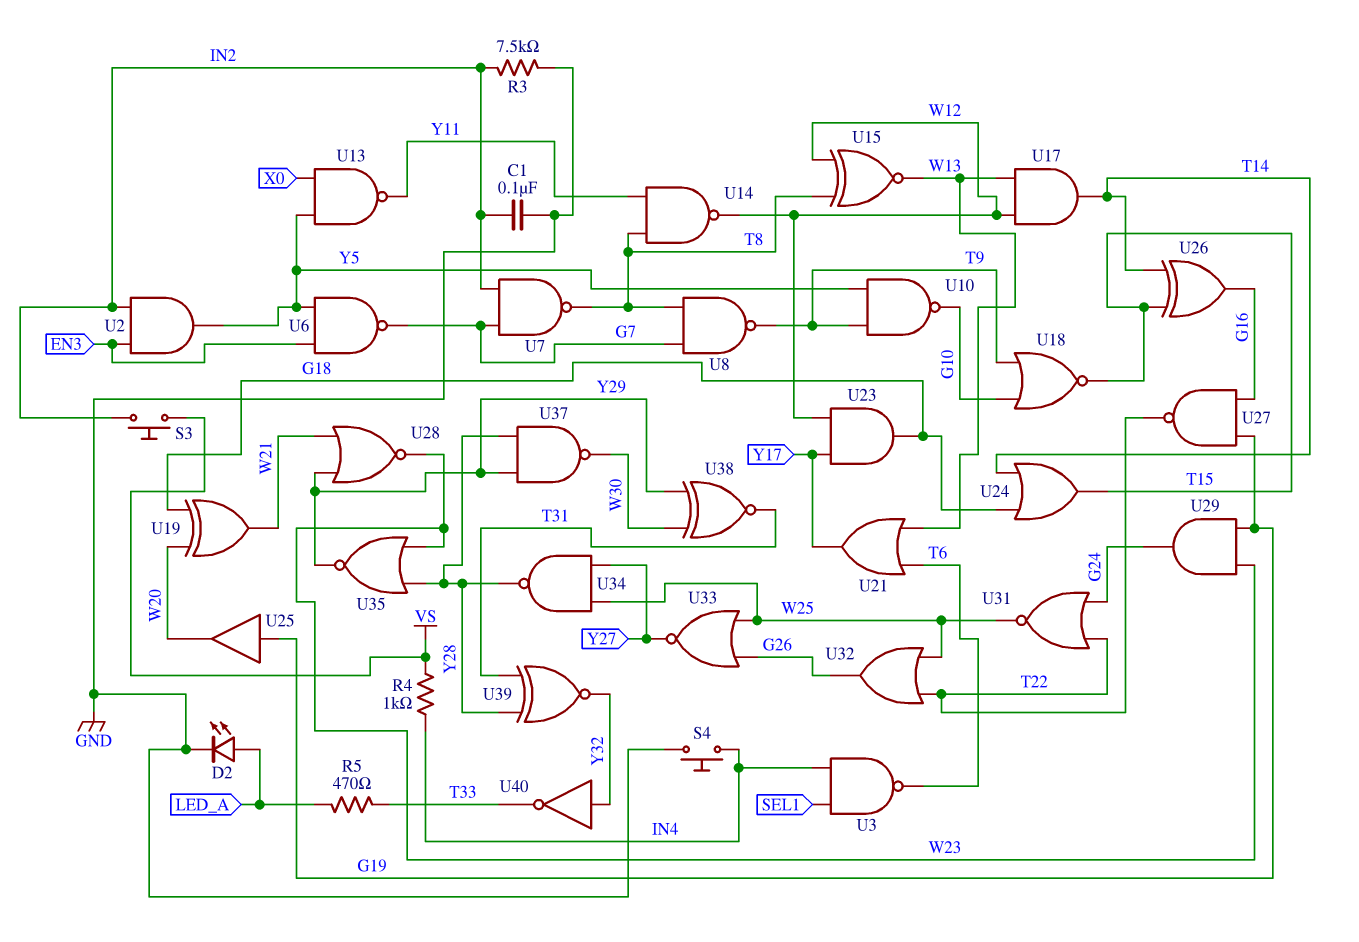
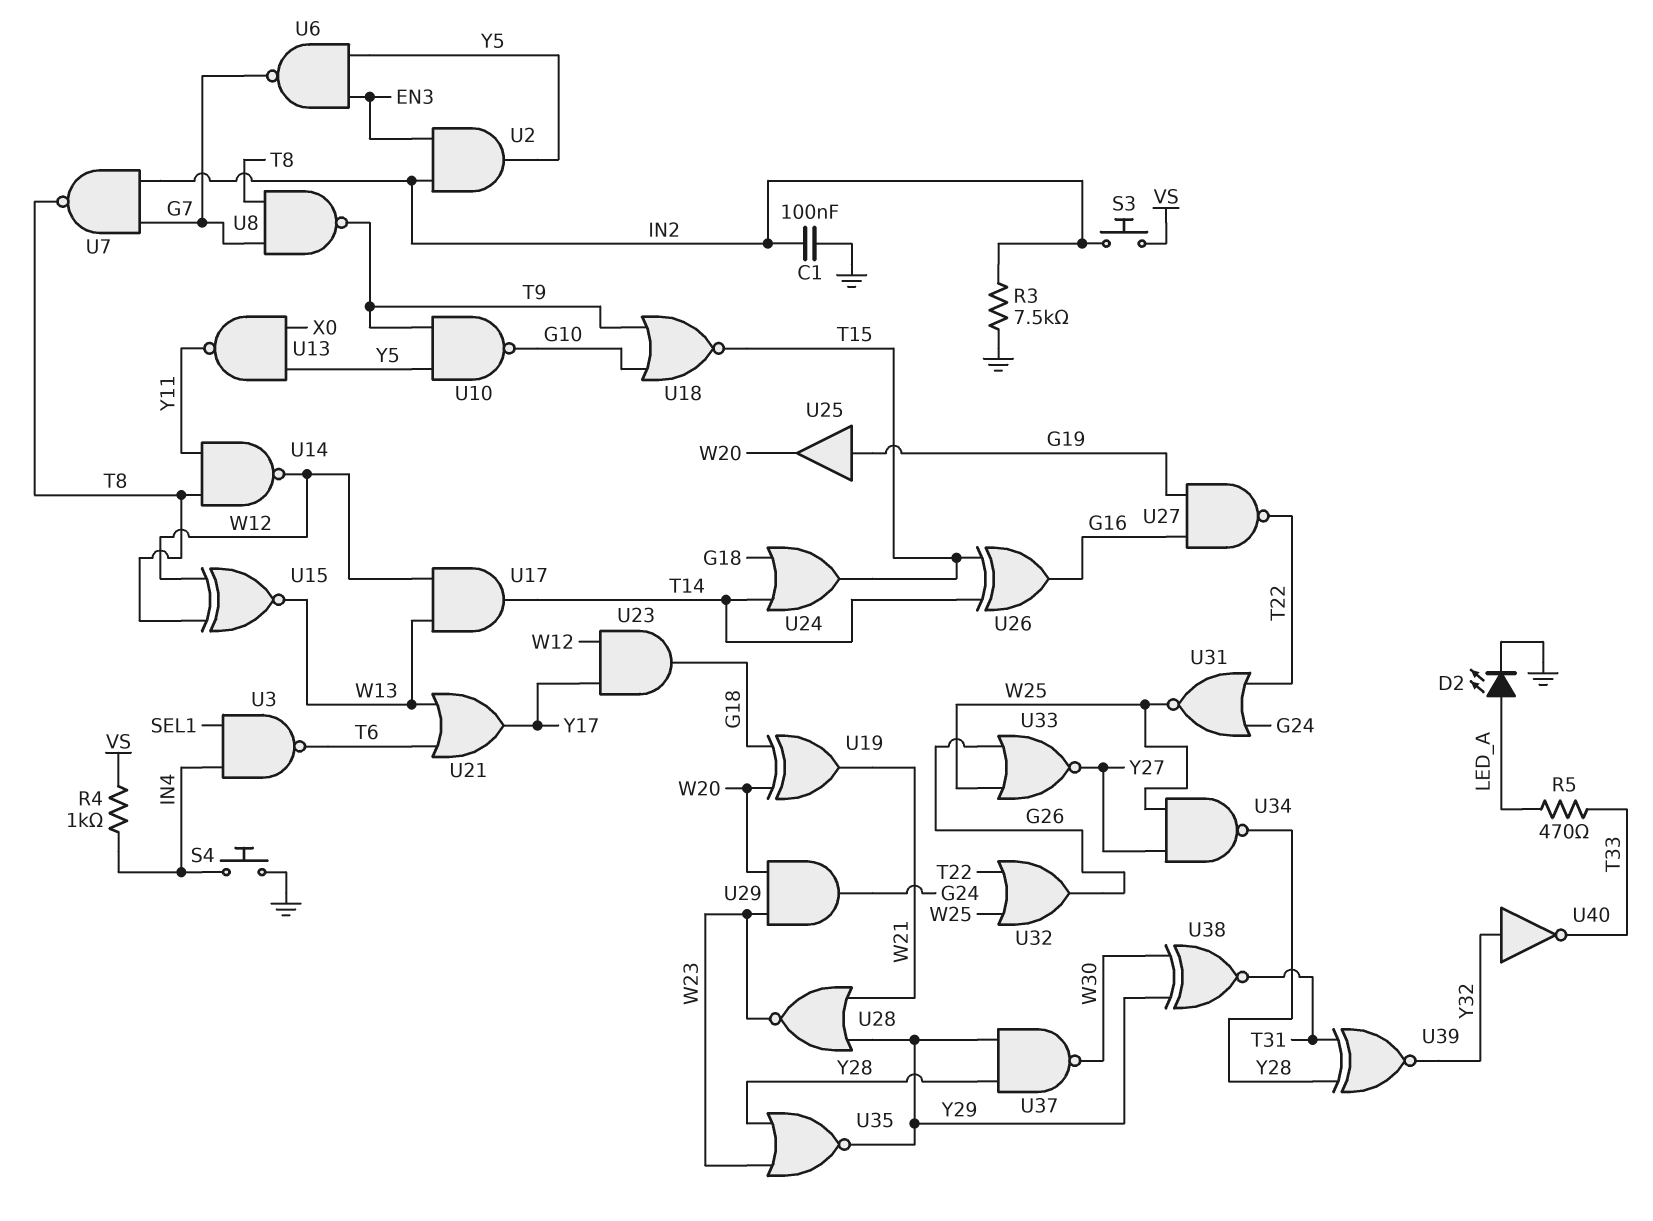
U29: AND (in G19, in W23, out G24) -> AND (in W20, in W23, out G24)

